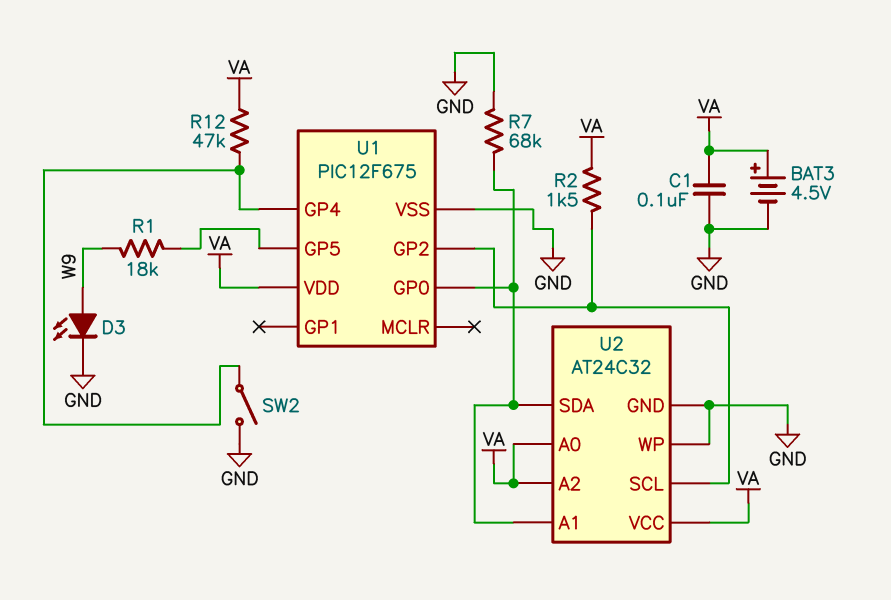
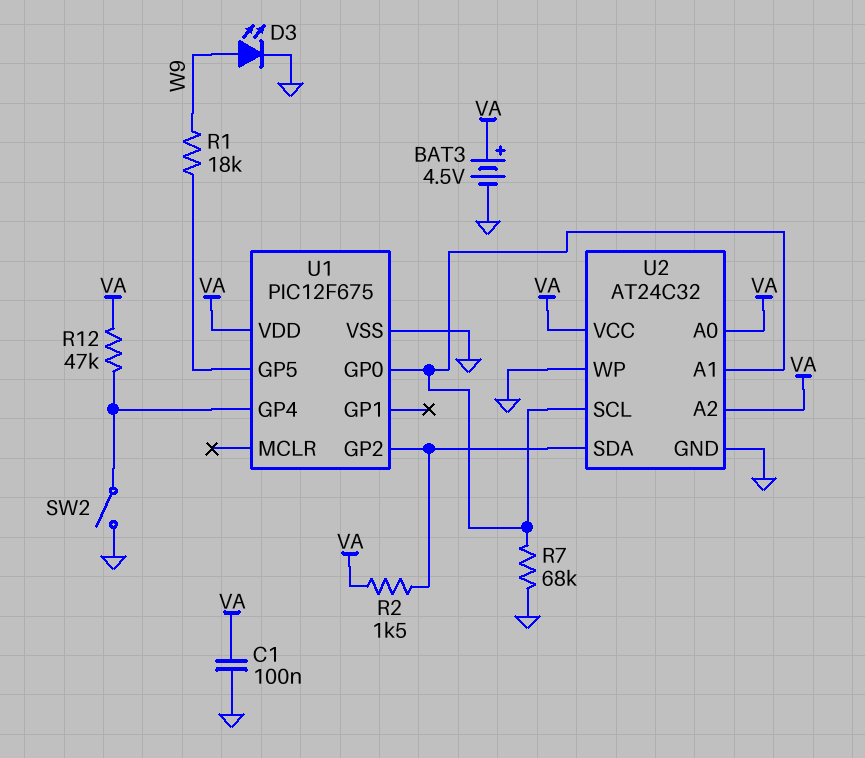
U2 pin SCL: U1/GP2 -> U1/GP0
U2 pin SDA: U1/GP0 -> U1/GP2

